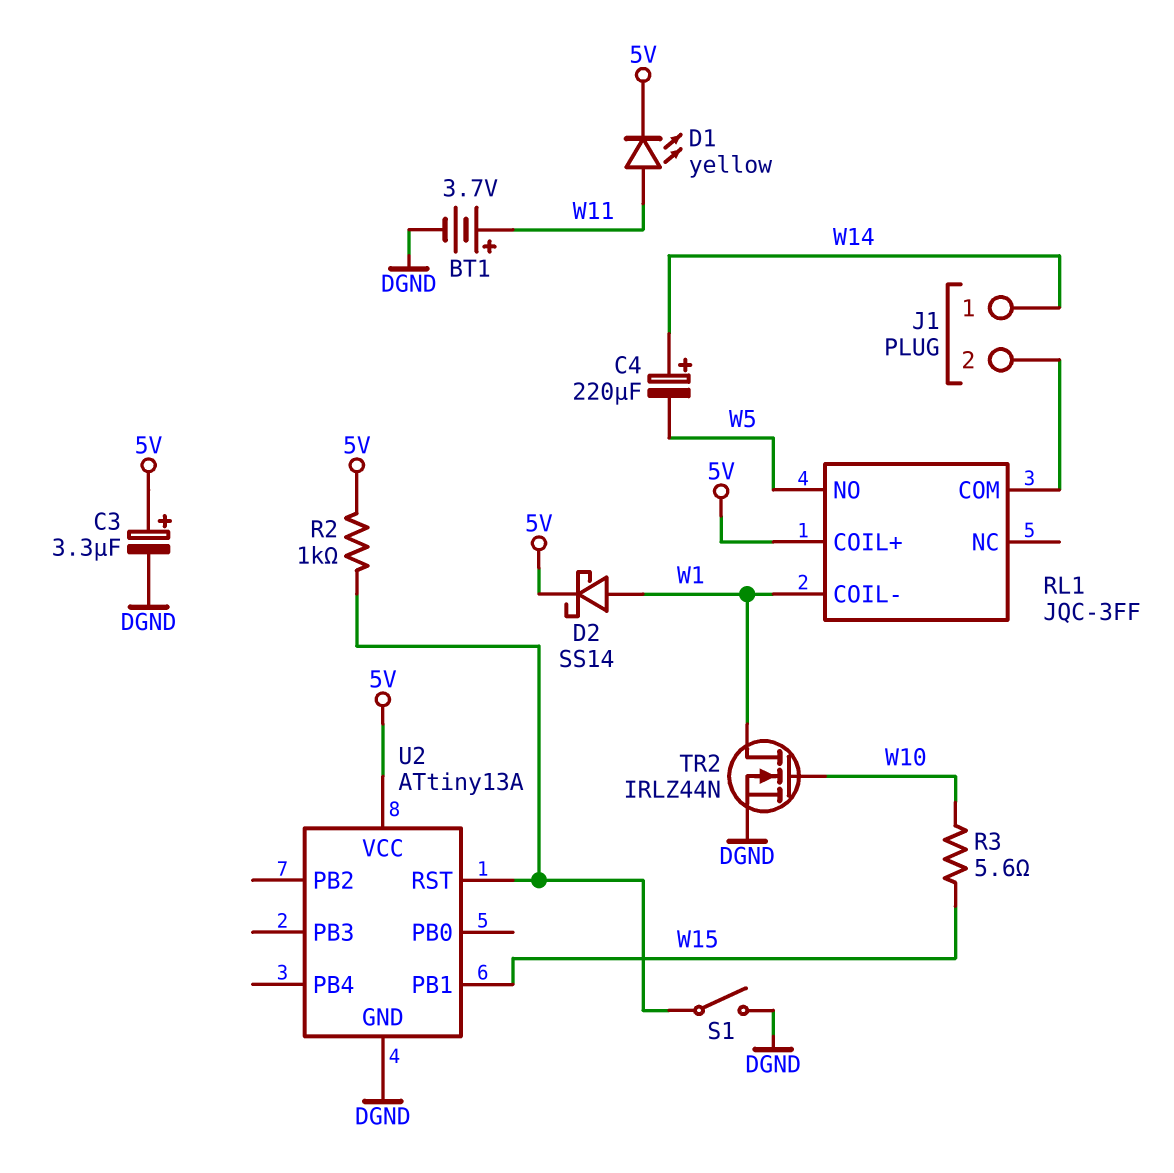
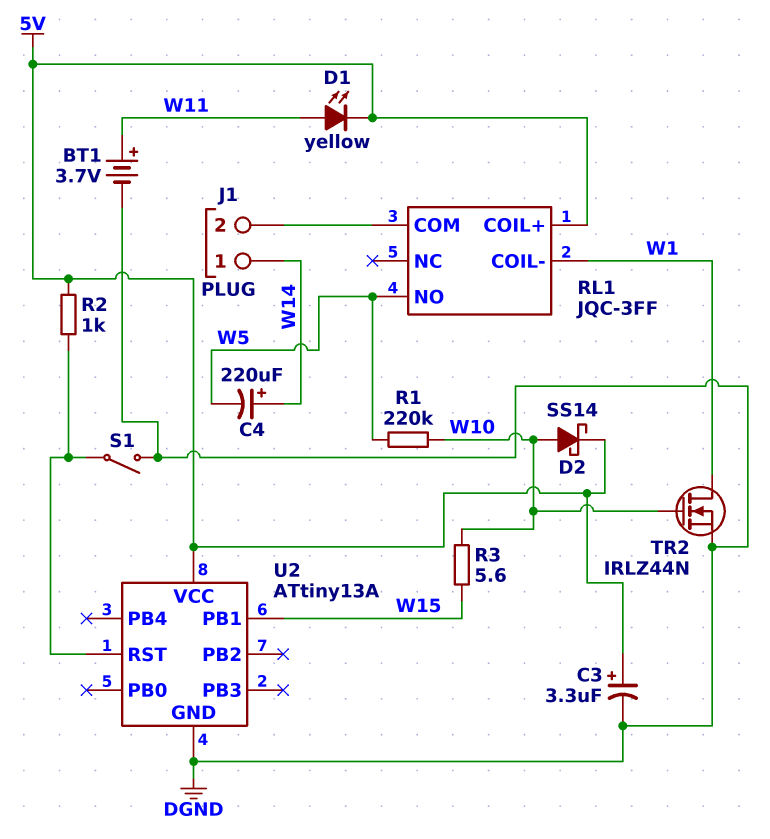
D2: schottky SS14 (A W1, K 5V) -> schottky SS14 (A W10, K 5V)
R1: none -> 220k (W5, W10)

